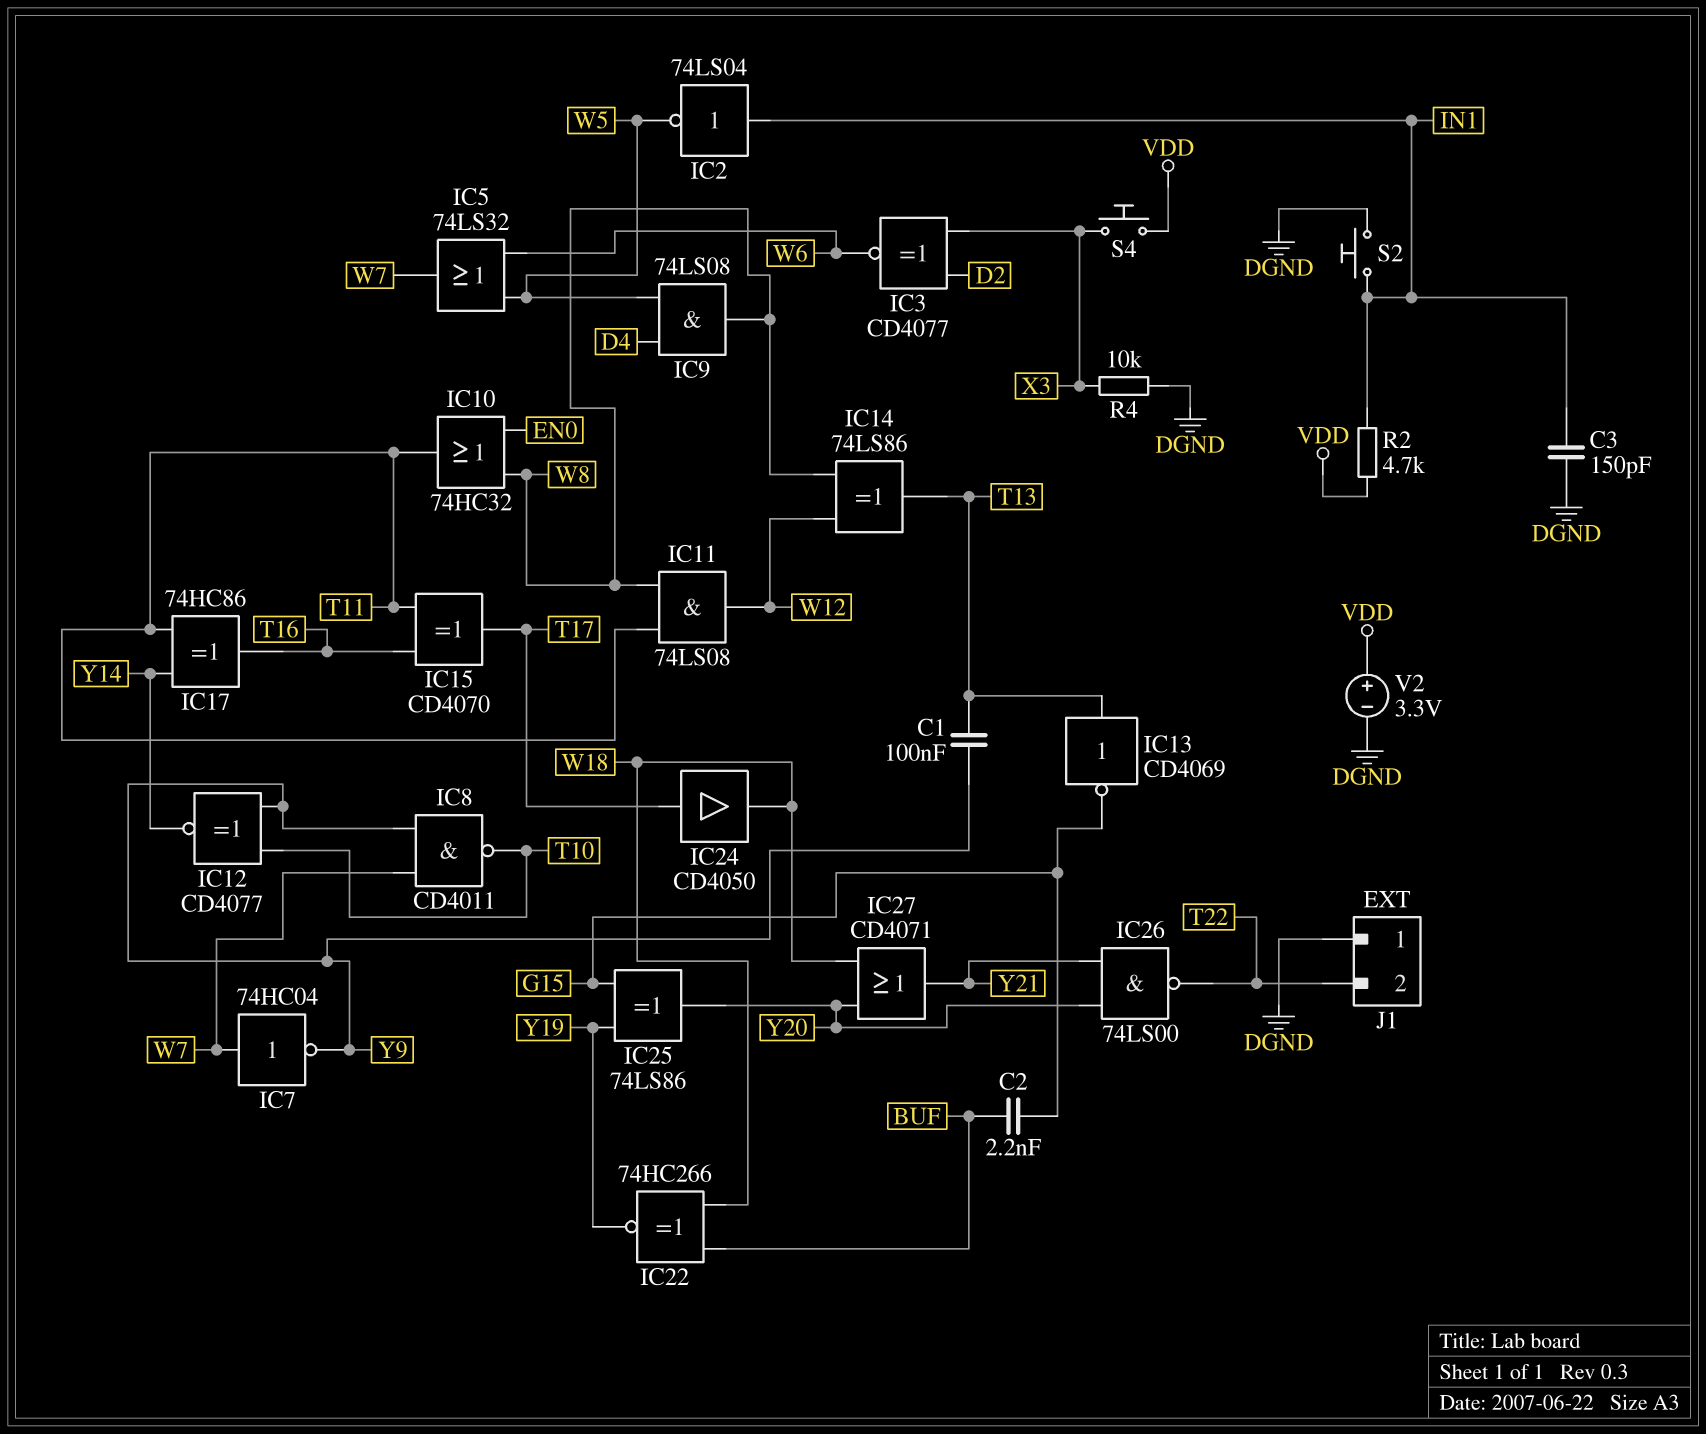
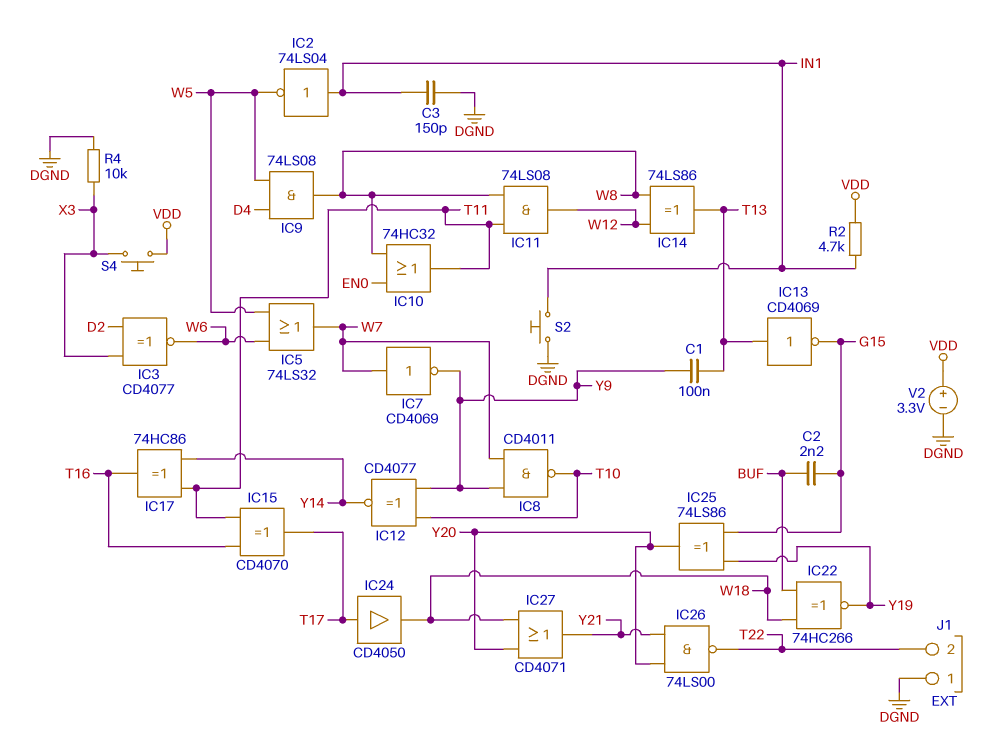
IC7: NOT 74HC04 (in W7, out Y9) -> NOT CD4069 (in W7, out Y9)

